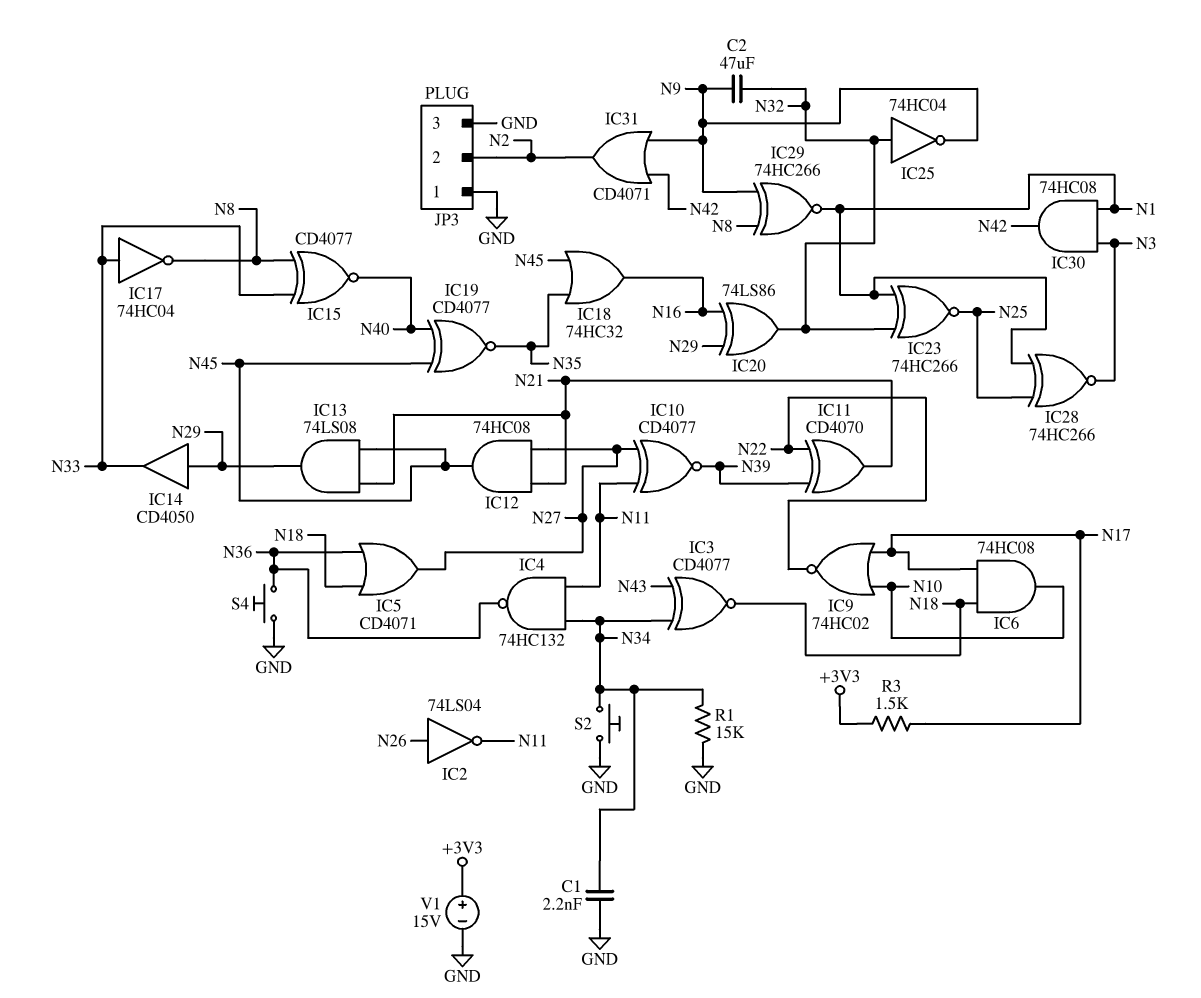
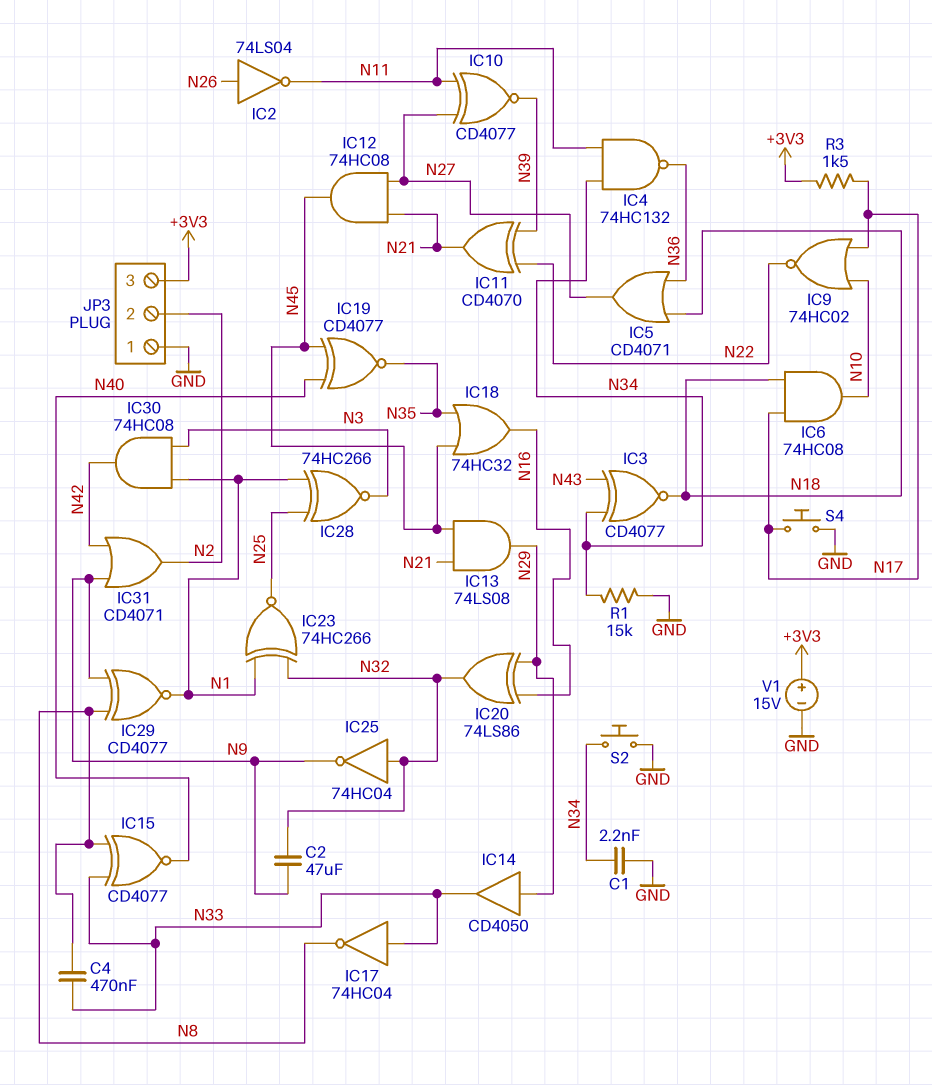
C4: none -> 470nF (N8, N33)
IC29: XNOR 74HC266 (in N8, in N9, out N1) -> XNOR CD4077 (in N8, in N9, out N1)
JP3 pin 3: GND -> +3V3
S4: button (GND, N36) -> button (GND, N17)

